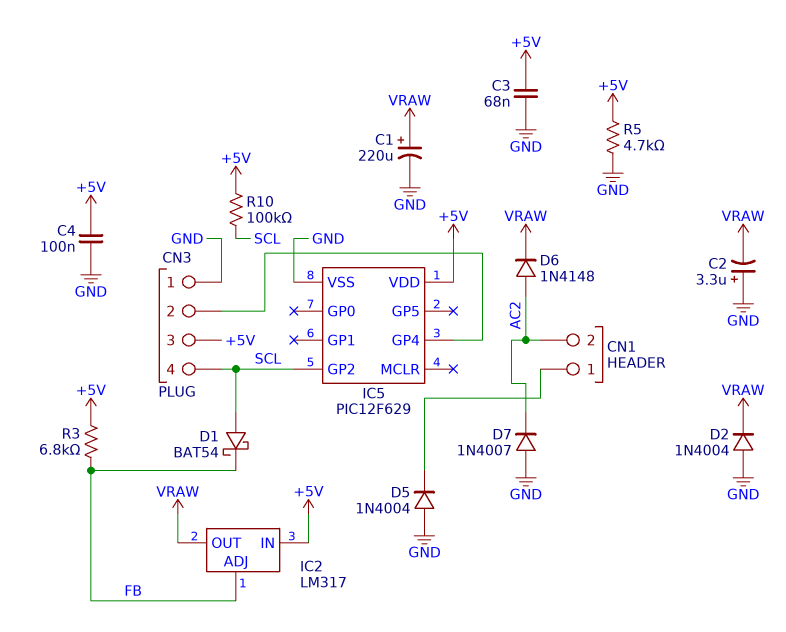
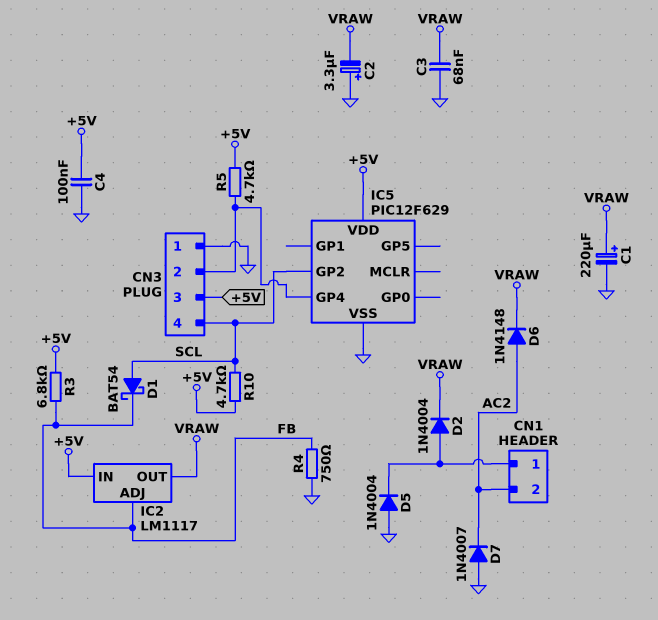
C3: 68nF (+5V, GND) -> 68nF (GND, VRAW)
D2: diode 1N4004 (A GND, K VRAW) -> diode 1N4004 (A CN1/1, K VRAW)
IC2: LM317 -> LM1117
R4: none -> 750 (FB, GND)
R5: 4.7k (+5V, GND) -> 4.7k (+5V, CN3/2)
R10: 100k (+5V, SCL) -> 4.7k (+5V, SCL)

